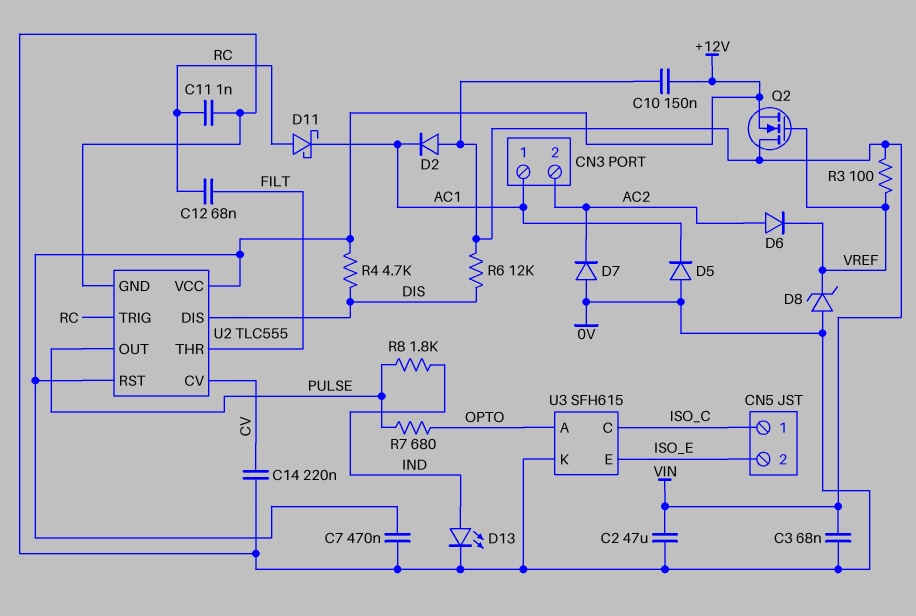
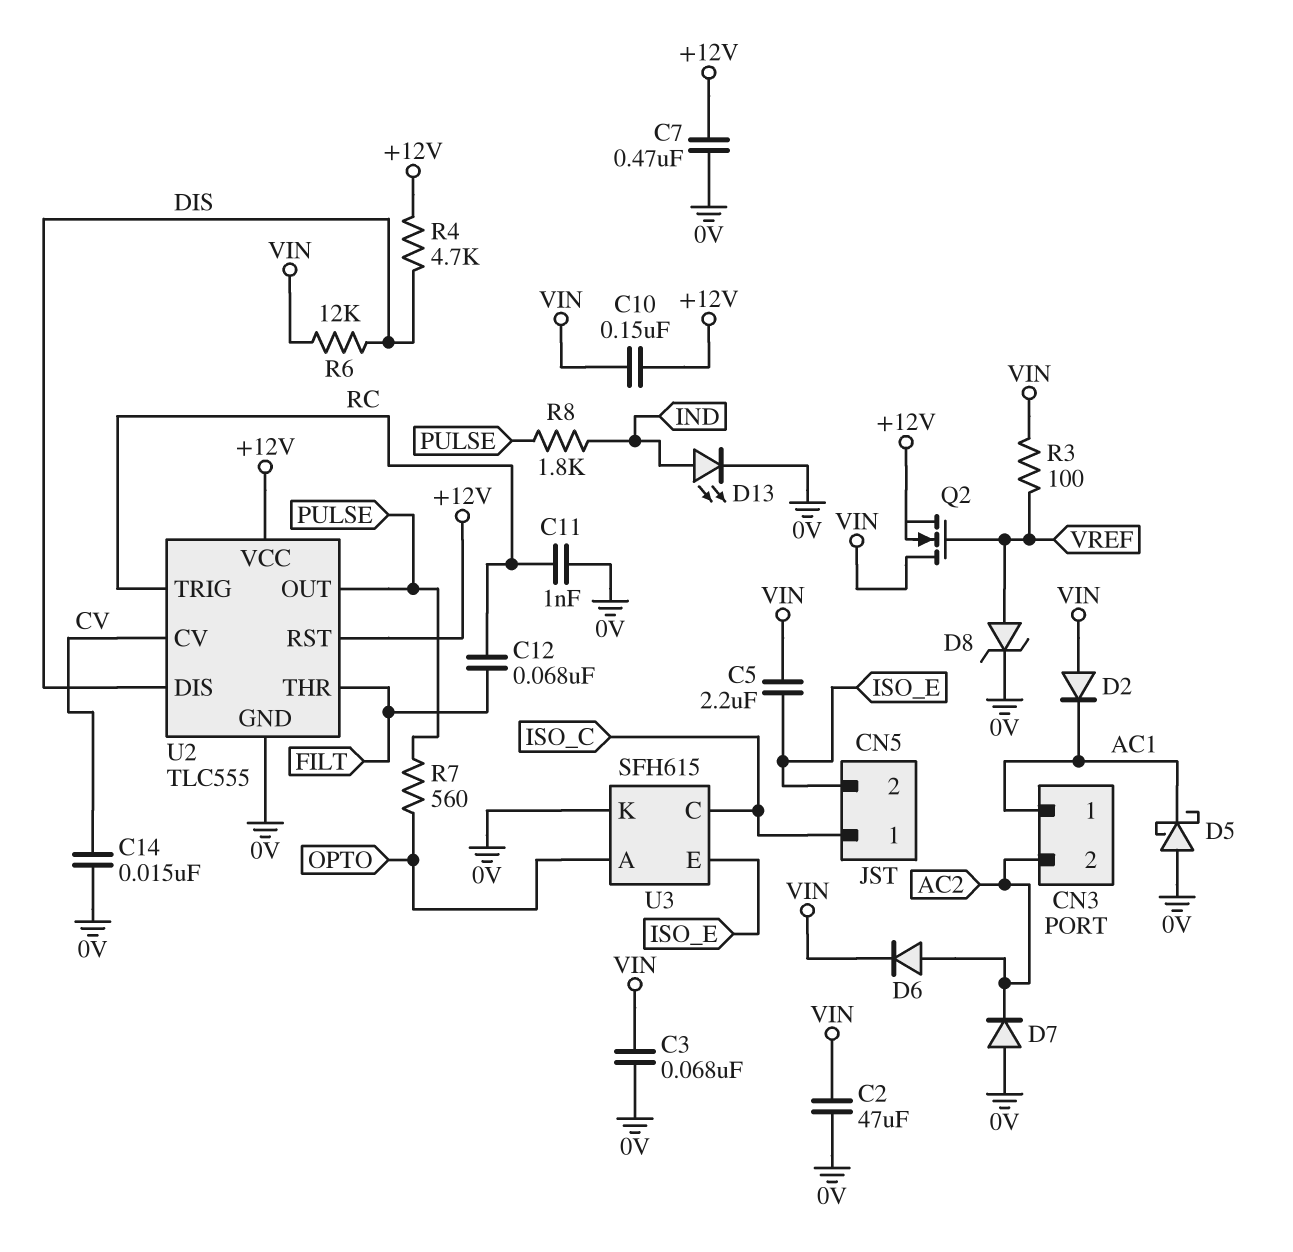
C5: none -> 2.2uF (ISO_E, VIN)
C14: 220nF (0V, CV) -> 15nF (0V, CV)
D5: diode (A 0V, K AC1) -> schottky (A 0V, K AC1)
D6: diode (A AC2, K VREF) -> diode (A AC2, K VIN)
D8: zener (A 0V, K VREF) -> zener (A VREF, K 0V)
D11: schottky (A RC, K AC1) -> none
R7: 680 (OPTO, PULSE) -> 560 (OPTO, PULSE)

